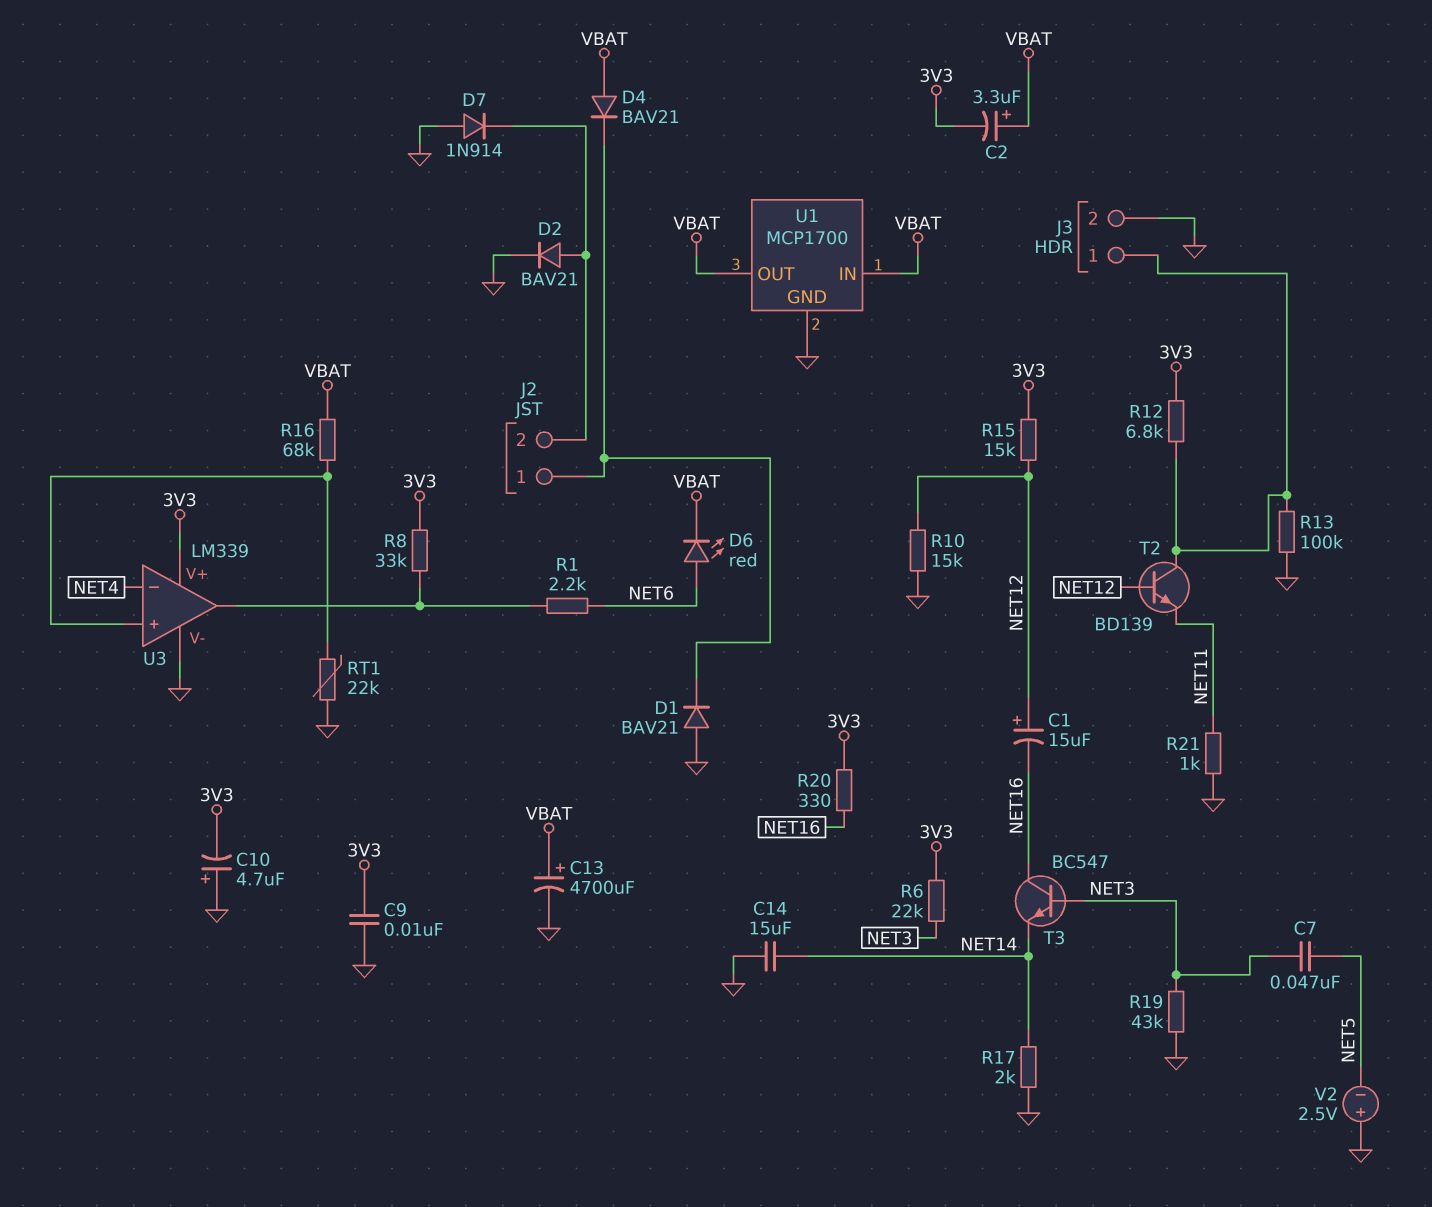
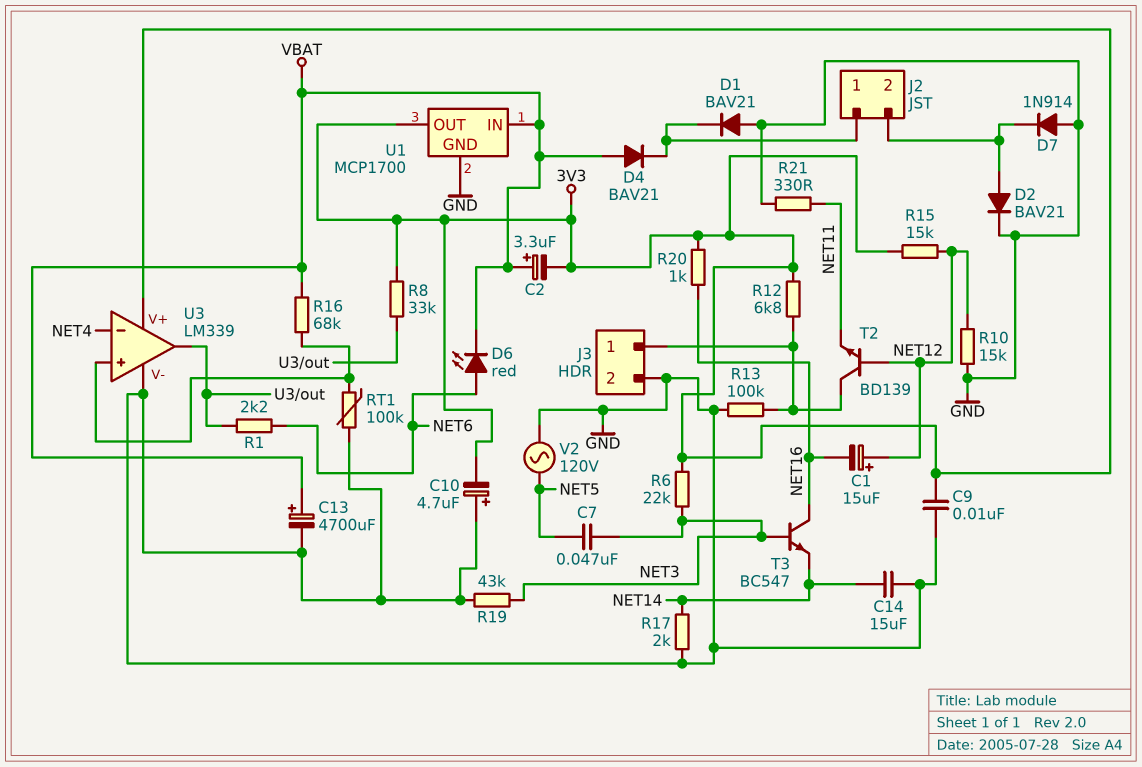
R20: 330 (3V3, NET16) -> 1k (3V3, NET16)
R21: 1k (GND, NET11) -> 330 (GND, NET11)
RT1: 22k (GND, U3/in+) -> 100k (GND, U3/in+)
U1 pin OUT: VBAT -> 3V3
V2: 2.5V (plus GND, minus NET5) -> AC 120V (GND, NET5)

